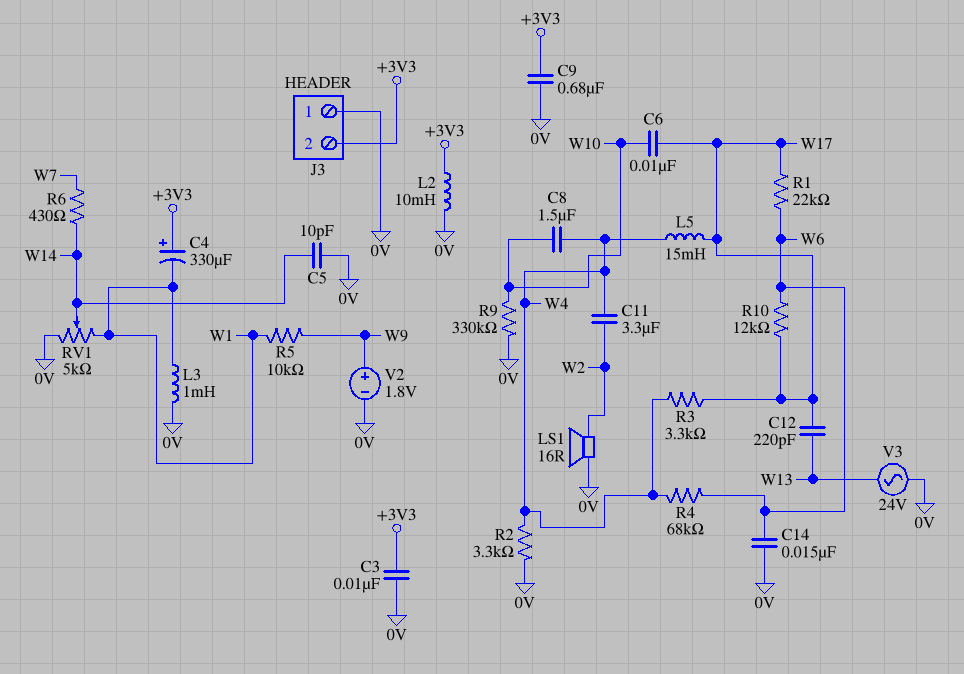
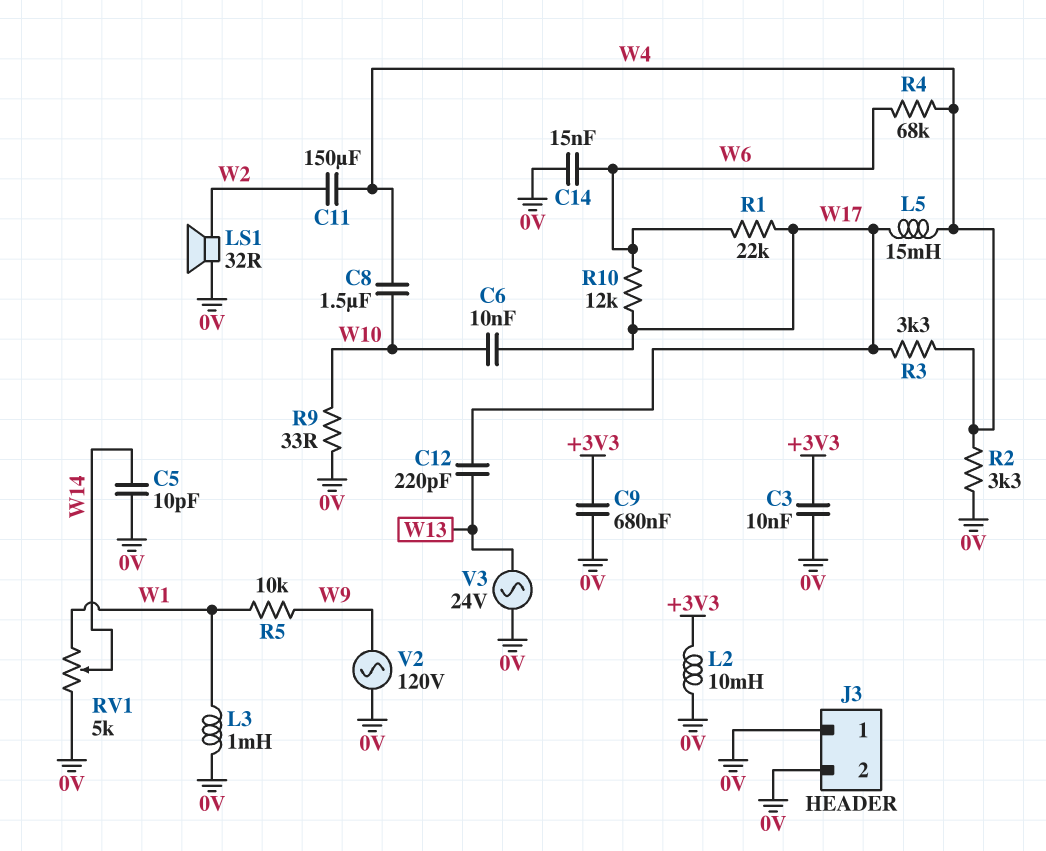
C4: 330uF (plus +3V3, minus W1) -> none
C11: 3.3uF (W2, W4) -> 150uF (W2, W4)
J3 pin 2: +3V3 -> 0V
LS1: speaker 16R (0V, W2) -> speaker 32R (0V, W2)
R6: 430 (W7, W14) -> none
R9: 330k (0V, W10) -> 33 (0V, W10)
V2: 1.8V (plus W9, minus 0V) -> AC 120V (0V, W9)

